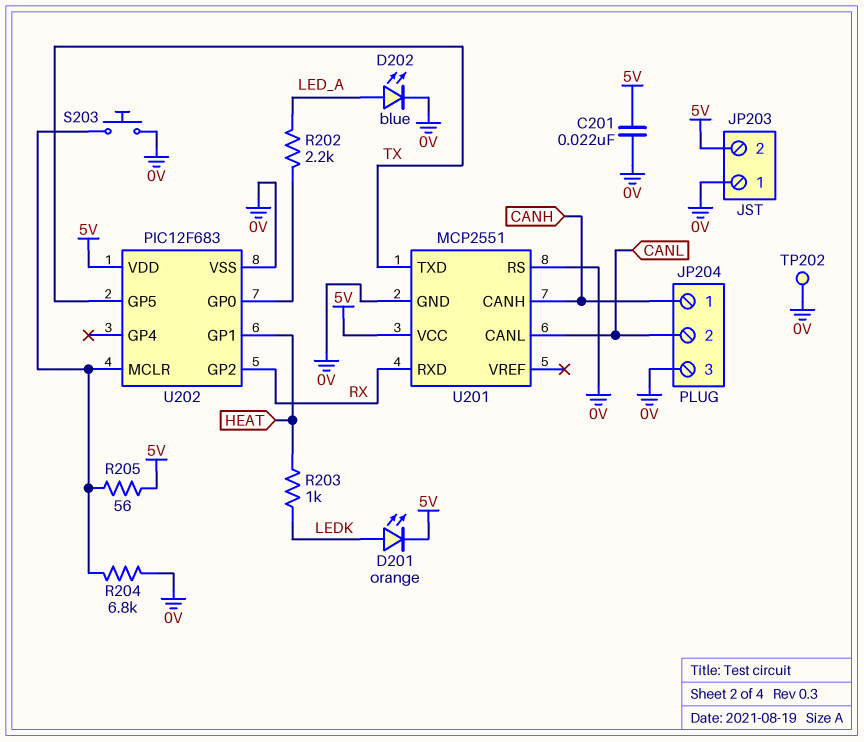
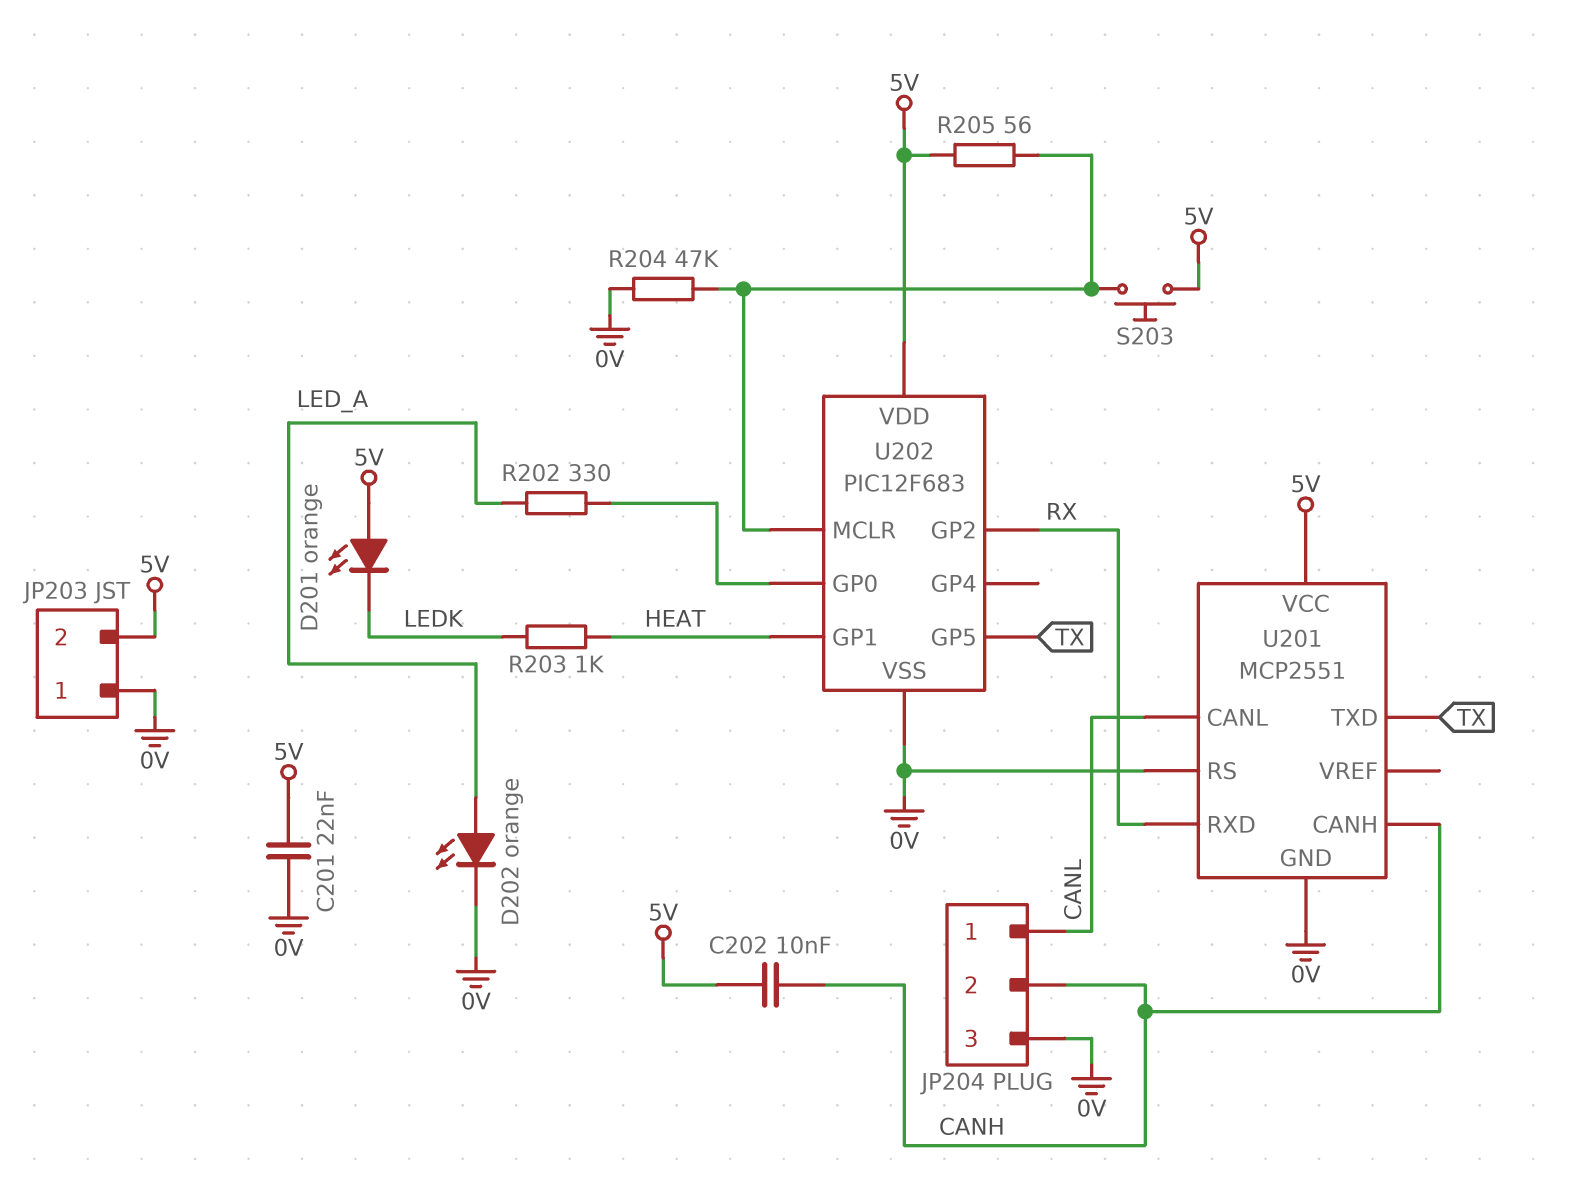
C202: none -> 10nF (5V, CANH)
D201: LED orange (A LEDK, K 5V) -> LED orange (A 5V, K LEDK)
D202: LED blue (A LED_A, K 0V) -> LED orange (A LED_A, K 0V)
JP204 pin 1: CANH -> CANL
JP204 pin 2: CANL -> CANH
R202: 2.2k (LED_A, U202/GP0) -> 330 (LED_A, U202/GP0)
R204: 6.8k (0V, U202/MCLR) -> 47k (0V, U202/MCLR)
S203: button (0V, U202/MCLR) -> button (5V, U202/MCLR)
TP202: test point (0V) -> none

